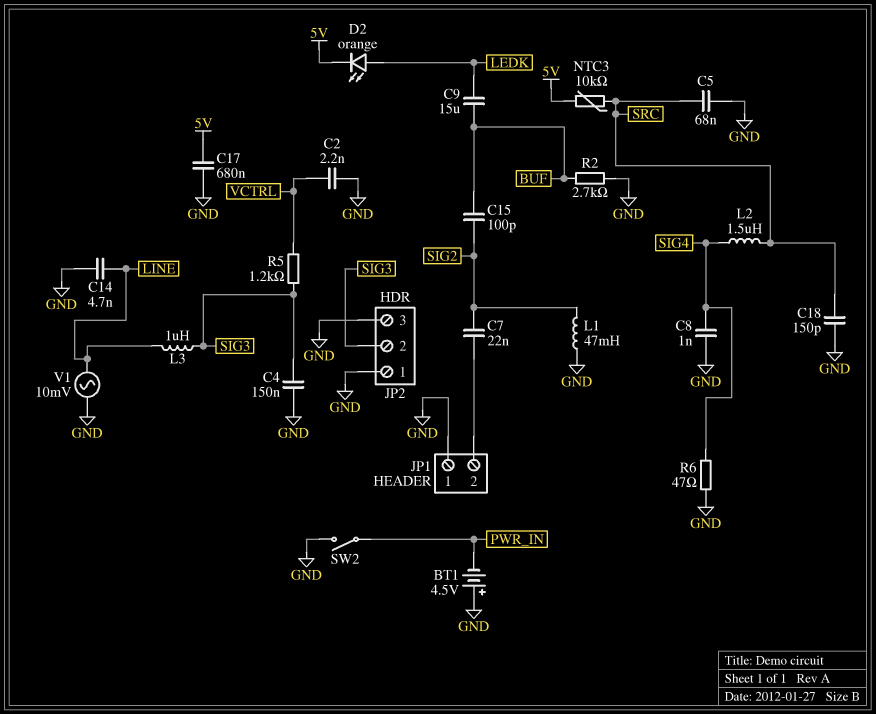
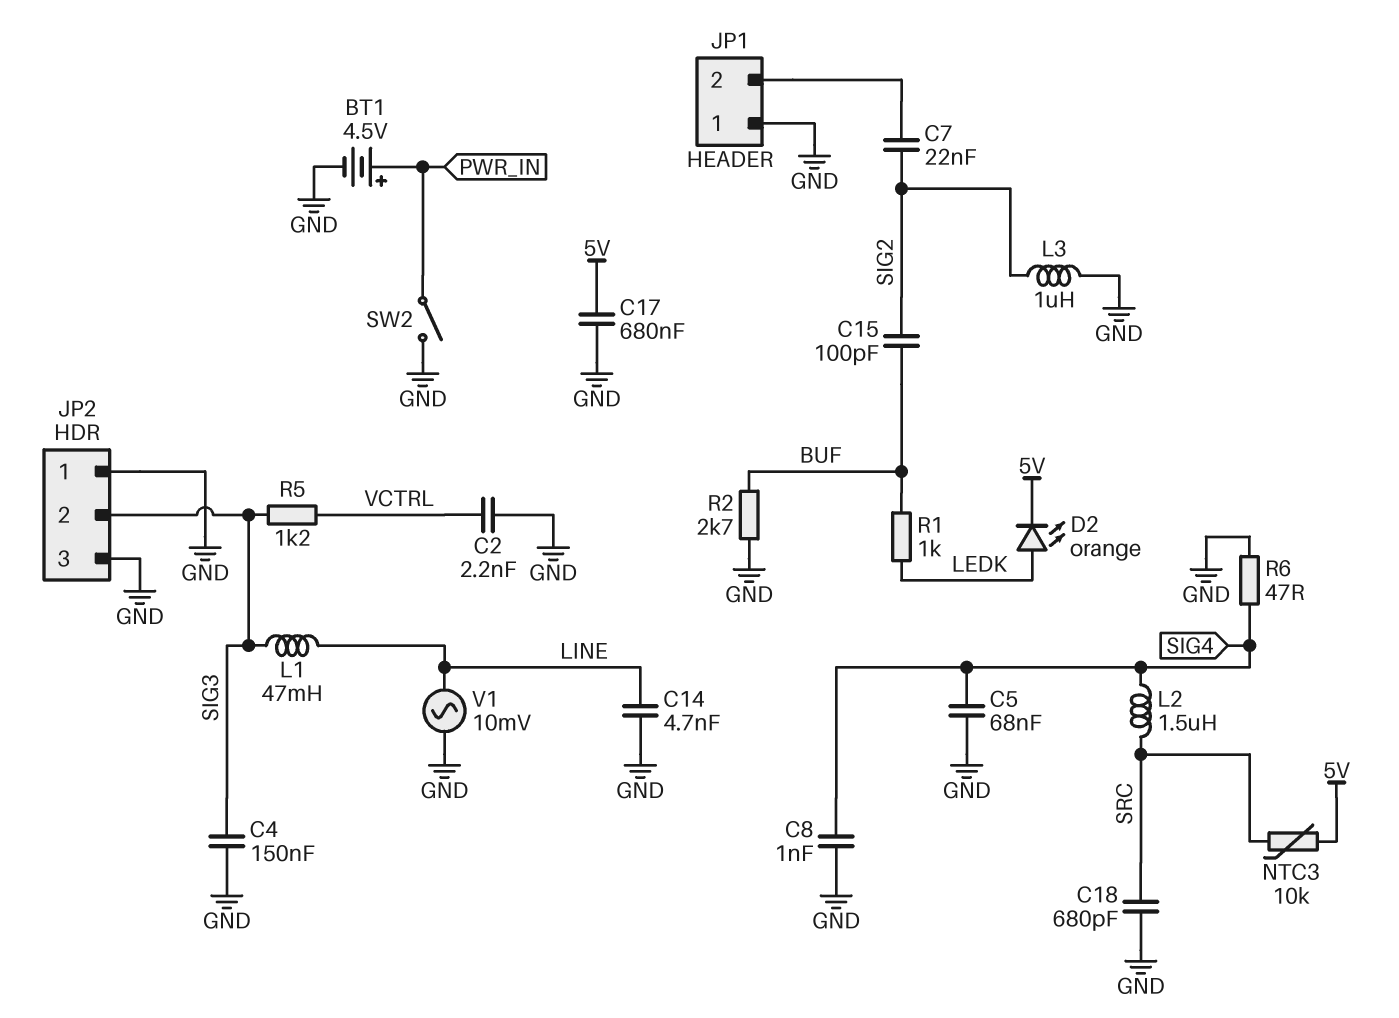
BT1: 4.5V (plus GND, minus PWR_IN) -> 4.5V (plus PWR_IN, minus GND)
C5: 68nF (GND, SRC) -> 68nF (GND, SIG4)
C9: 15uF (BUF, LEDK) -> none
C18: 150pF (GND, SRC) -> 680pF (GND, SRC)
L1: 47mH (GND, SIG2) -> 47mH (LINE, SIG3)
L3: 1uH (LINE, SIG3) -> 1uH (GND, SIG2)
R1: none -> 1k (BUF, LEDK)

